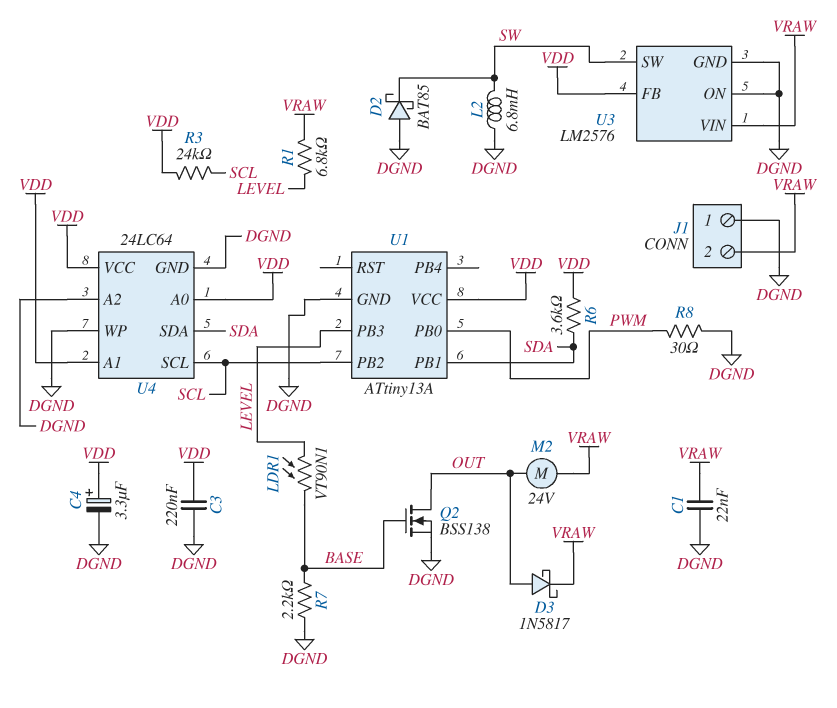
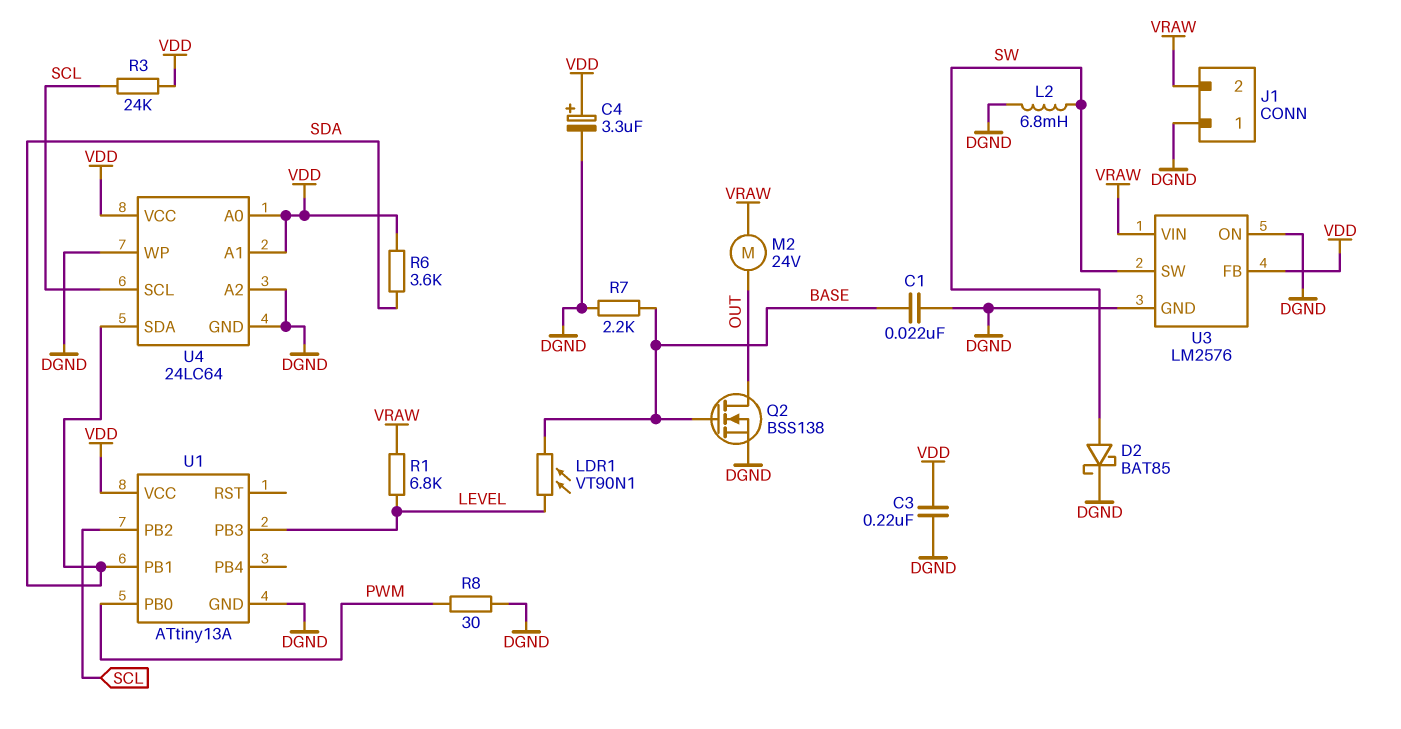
C1: 22nF (DGND, VRAW) -> 22nF (BASE, DGND)
D2: schottky BAT85 (A DGND, K SW) -> schottky BAT85 (A SW, K DGND)
D3: schottky 1N5817 (A OUT, K VRAW) -> none

